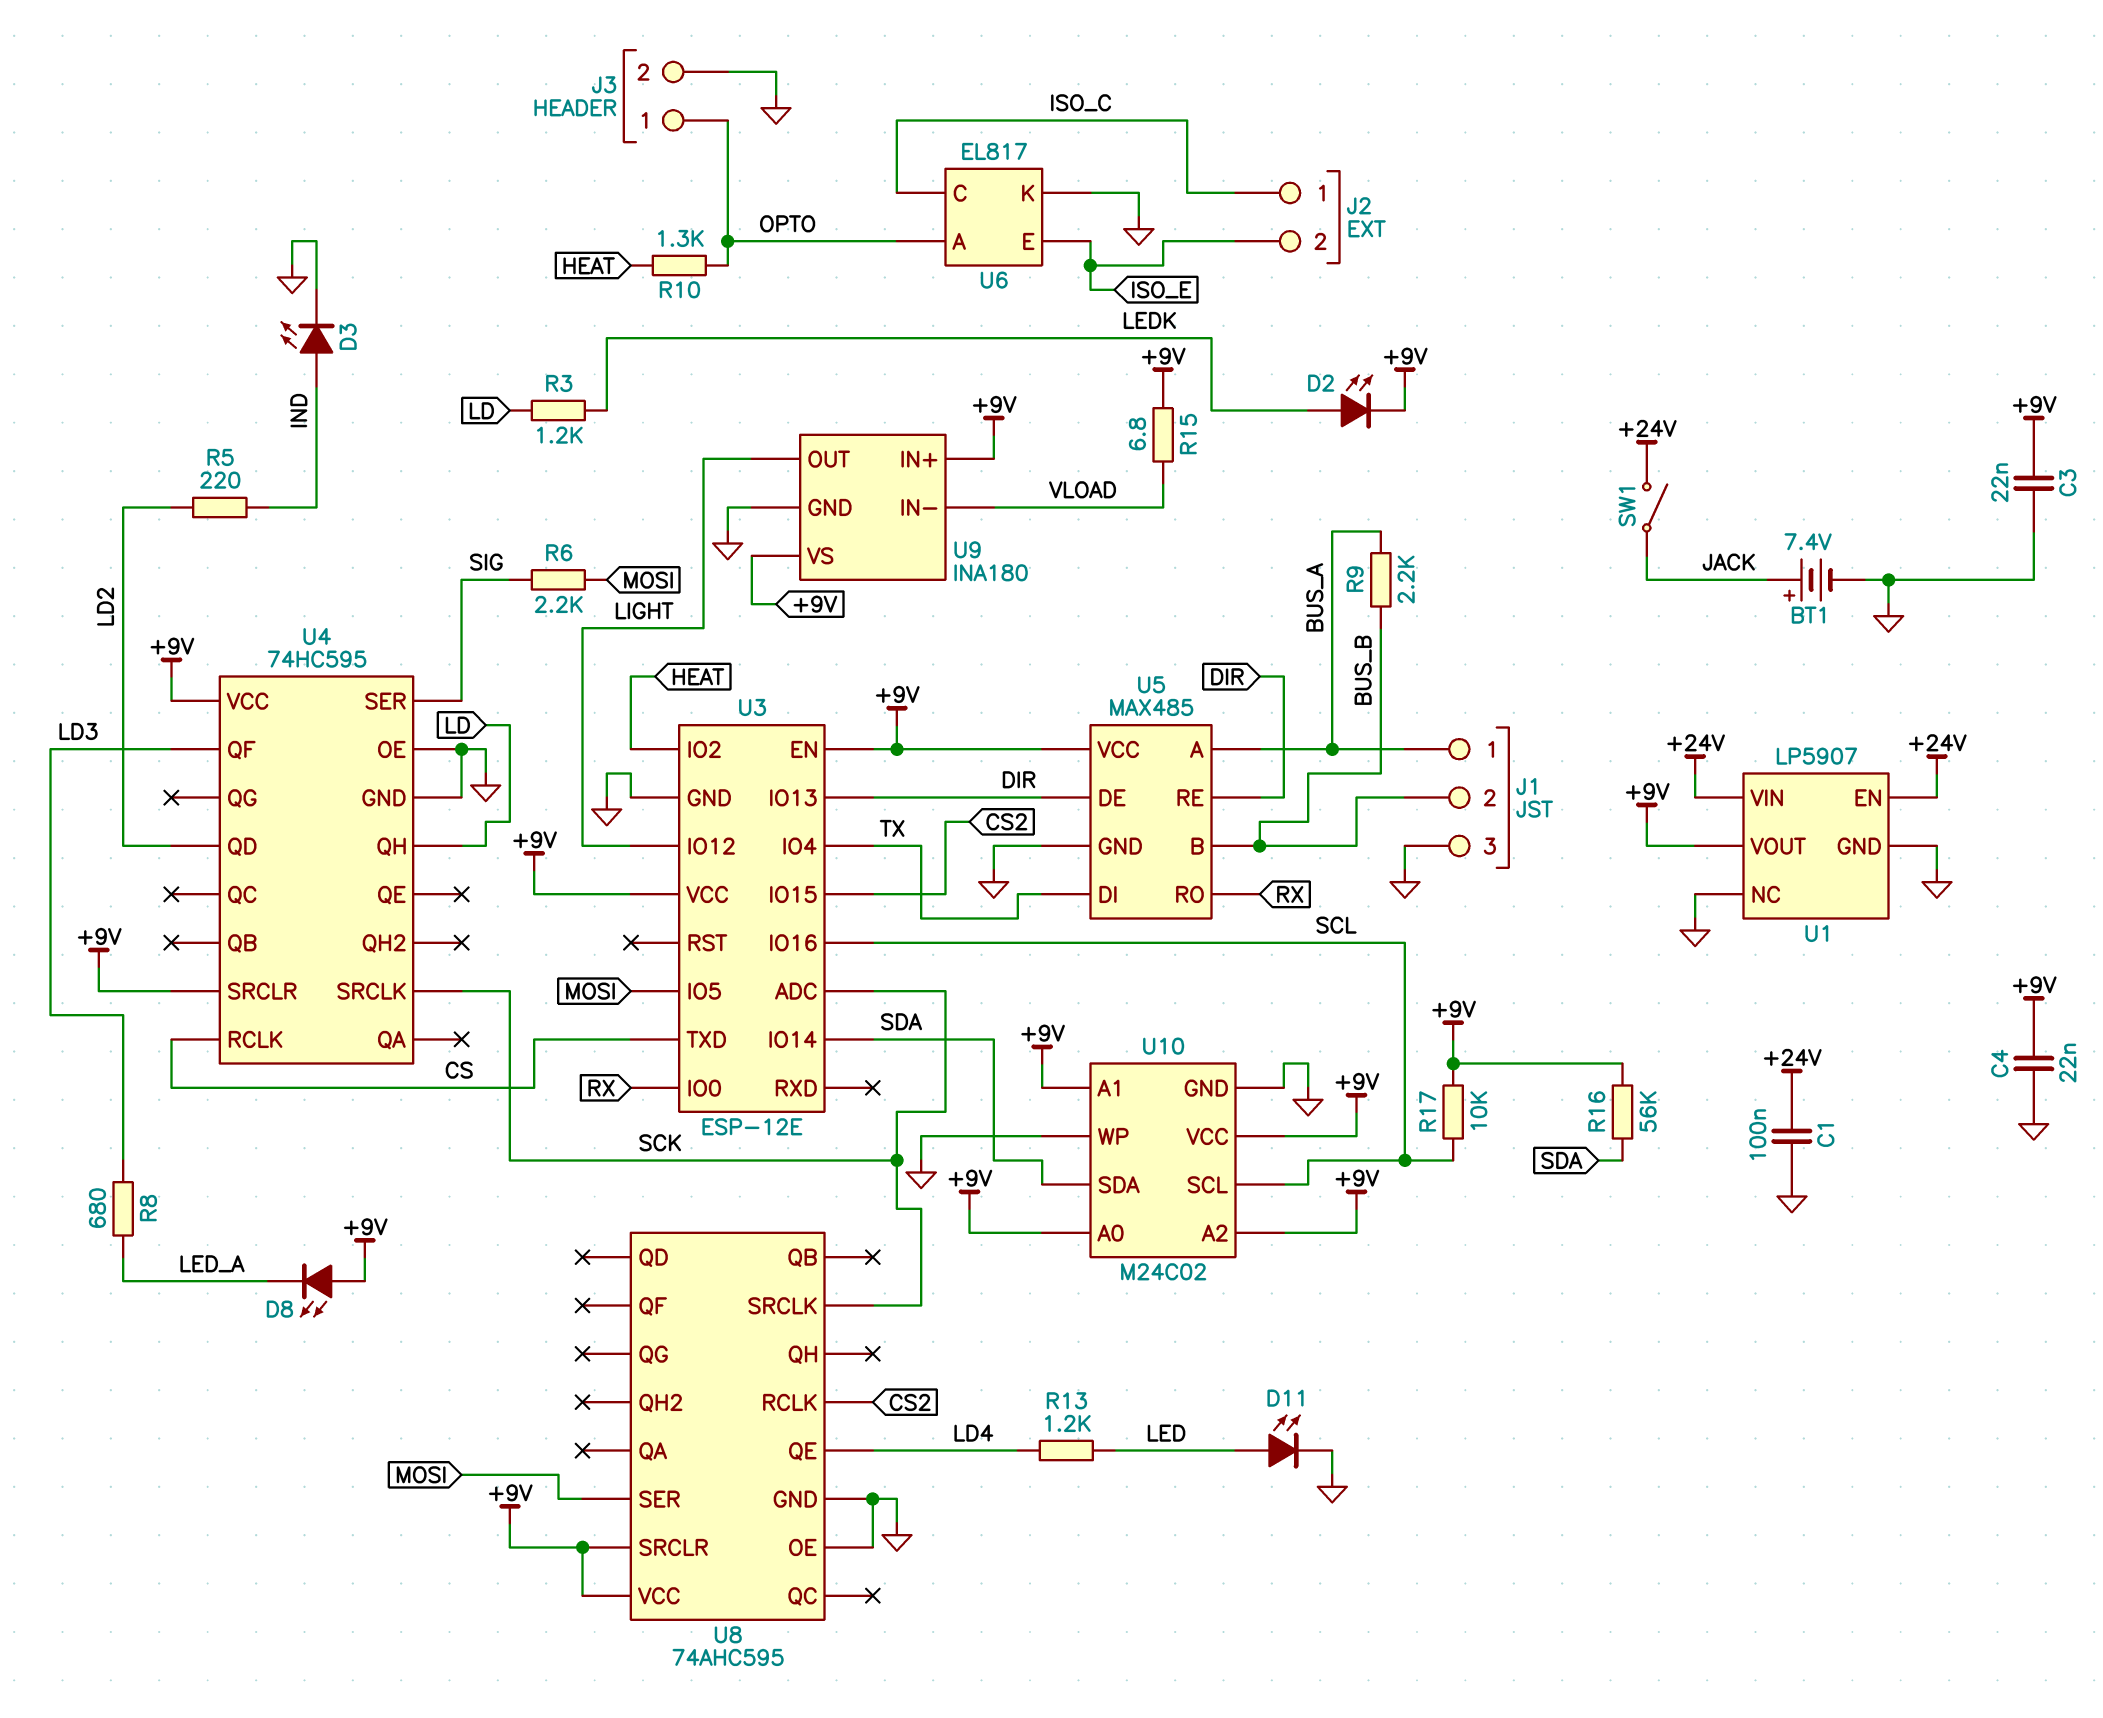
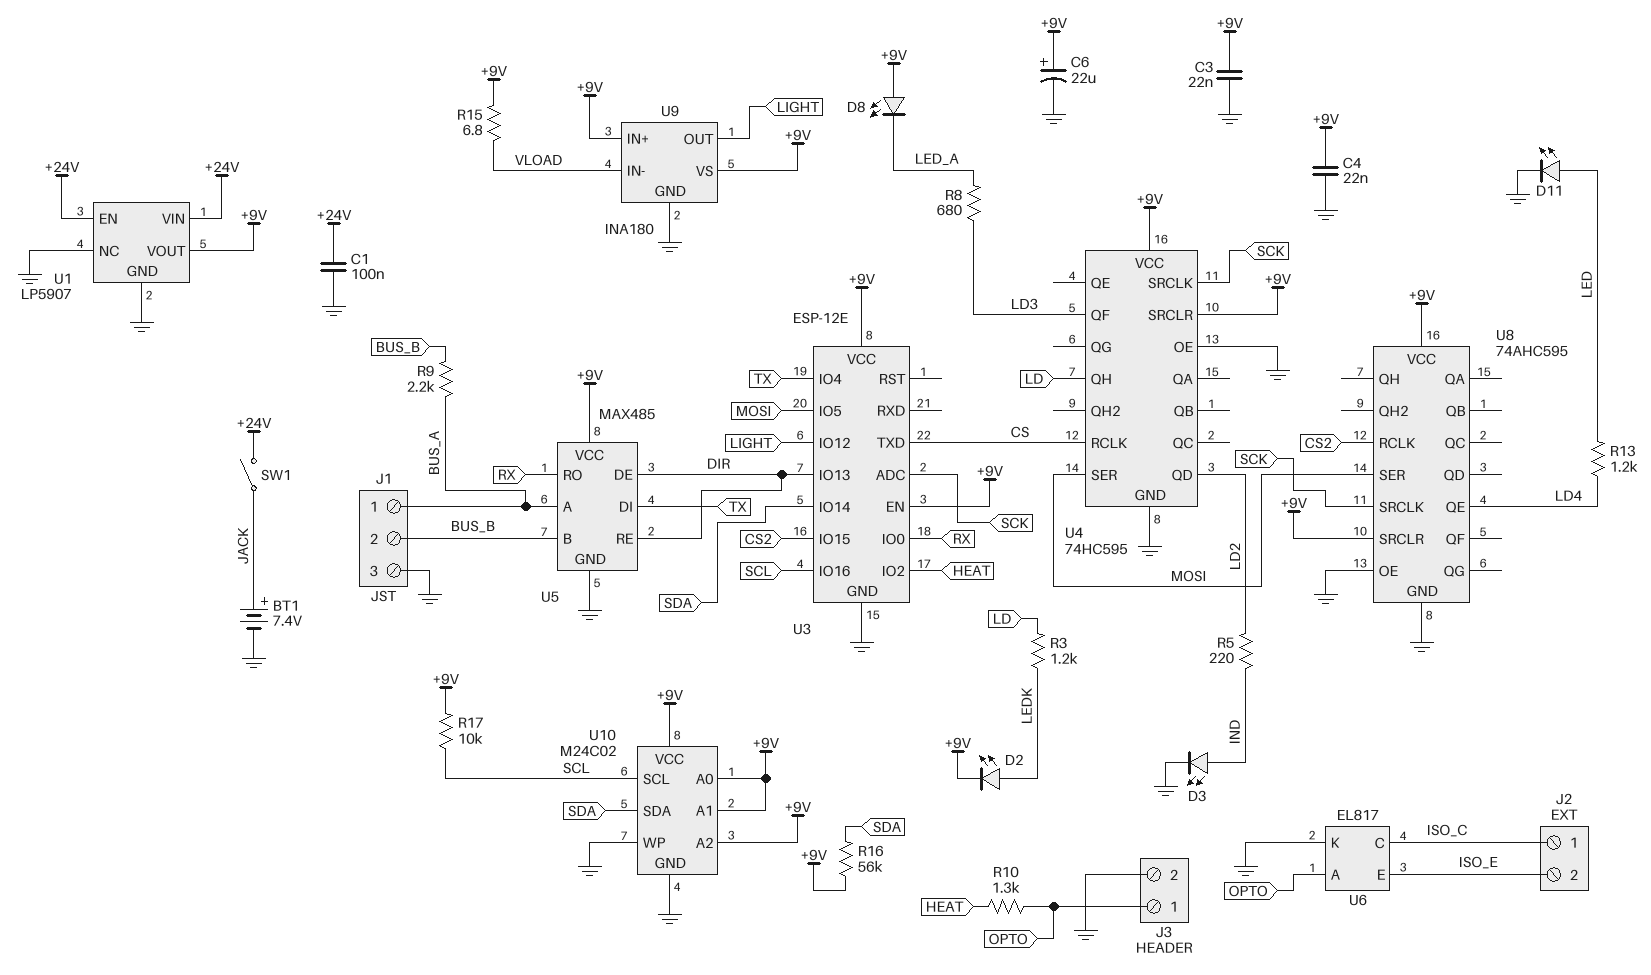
C6: none -> 22uF (plus +9V, minus GND)
R6: 2.2k (MOSI, SIG) -> none
U4 pin SER: SIG -> MOSI

